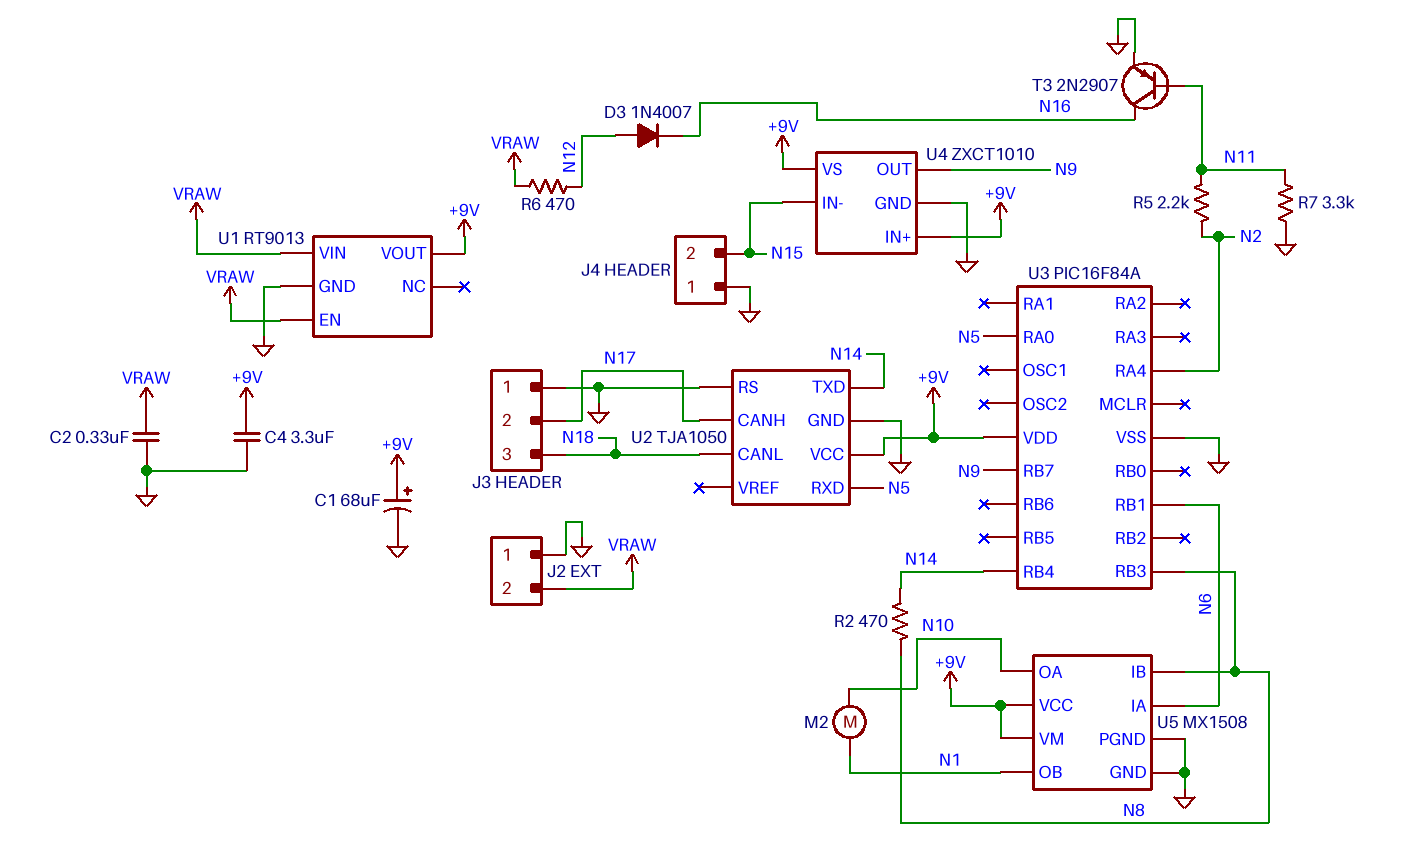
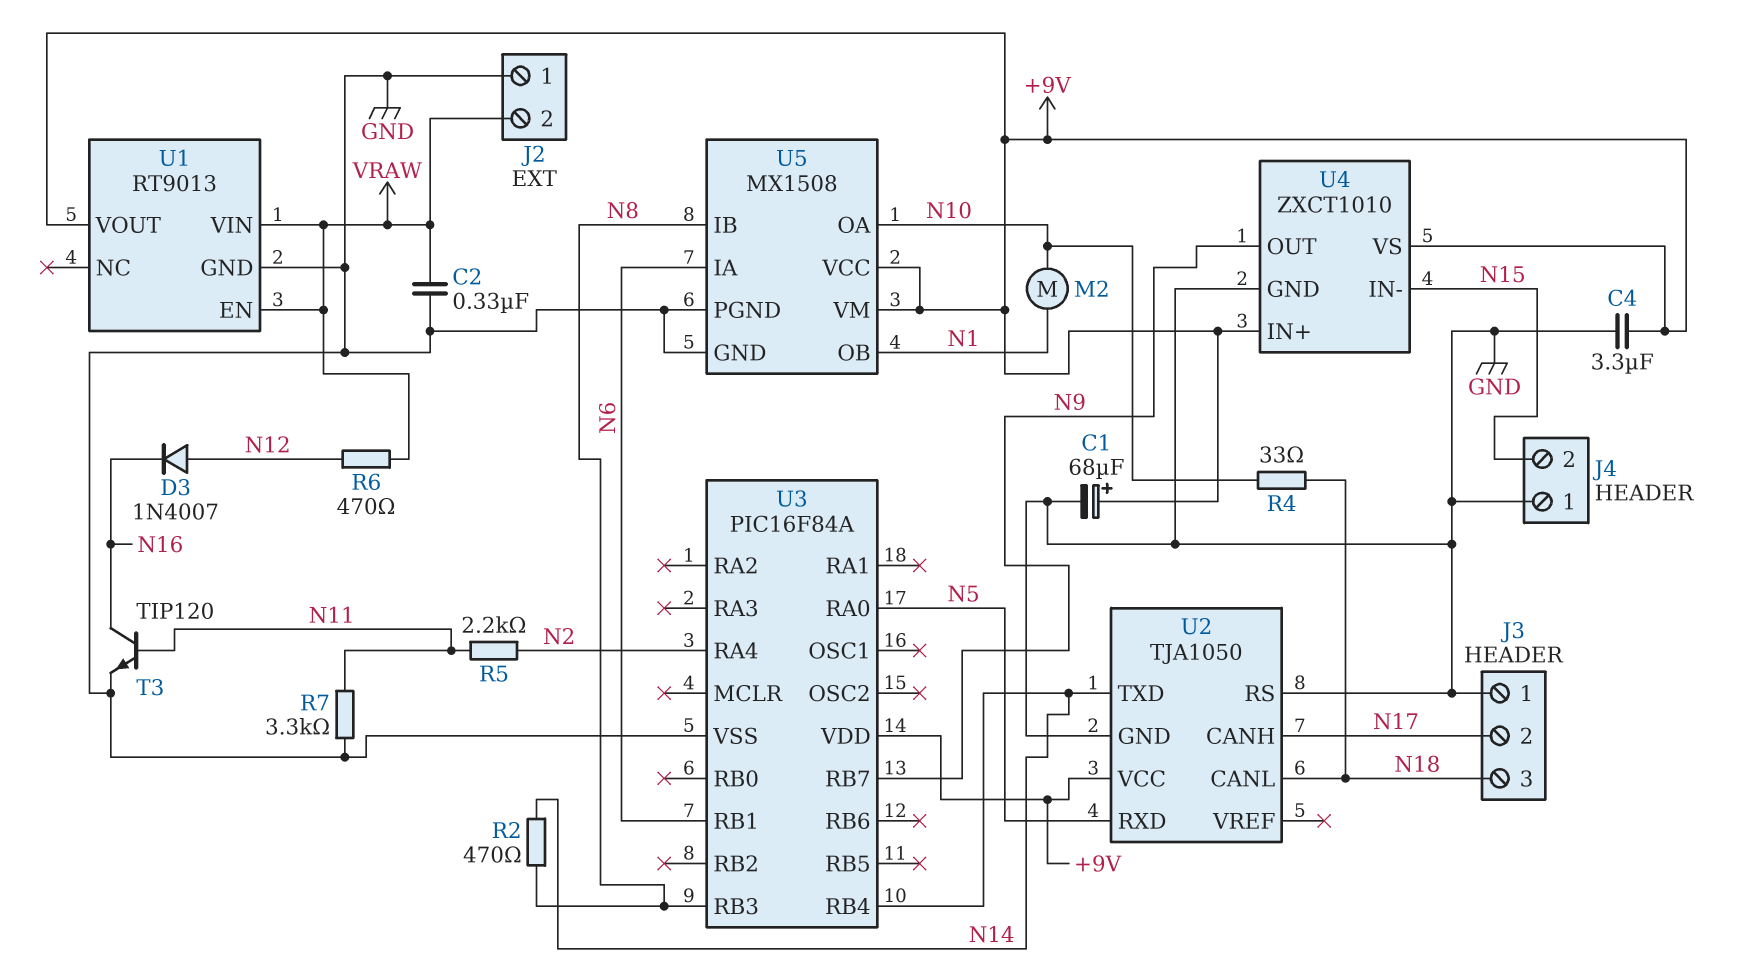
R4: none -> 33 (N10, N18)
T3: PNP 2N2907 (B N11, C N16, E GND) -> NPN TIP120 (B N11, C N16, E GND)

